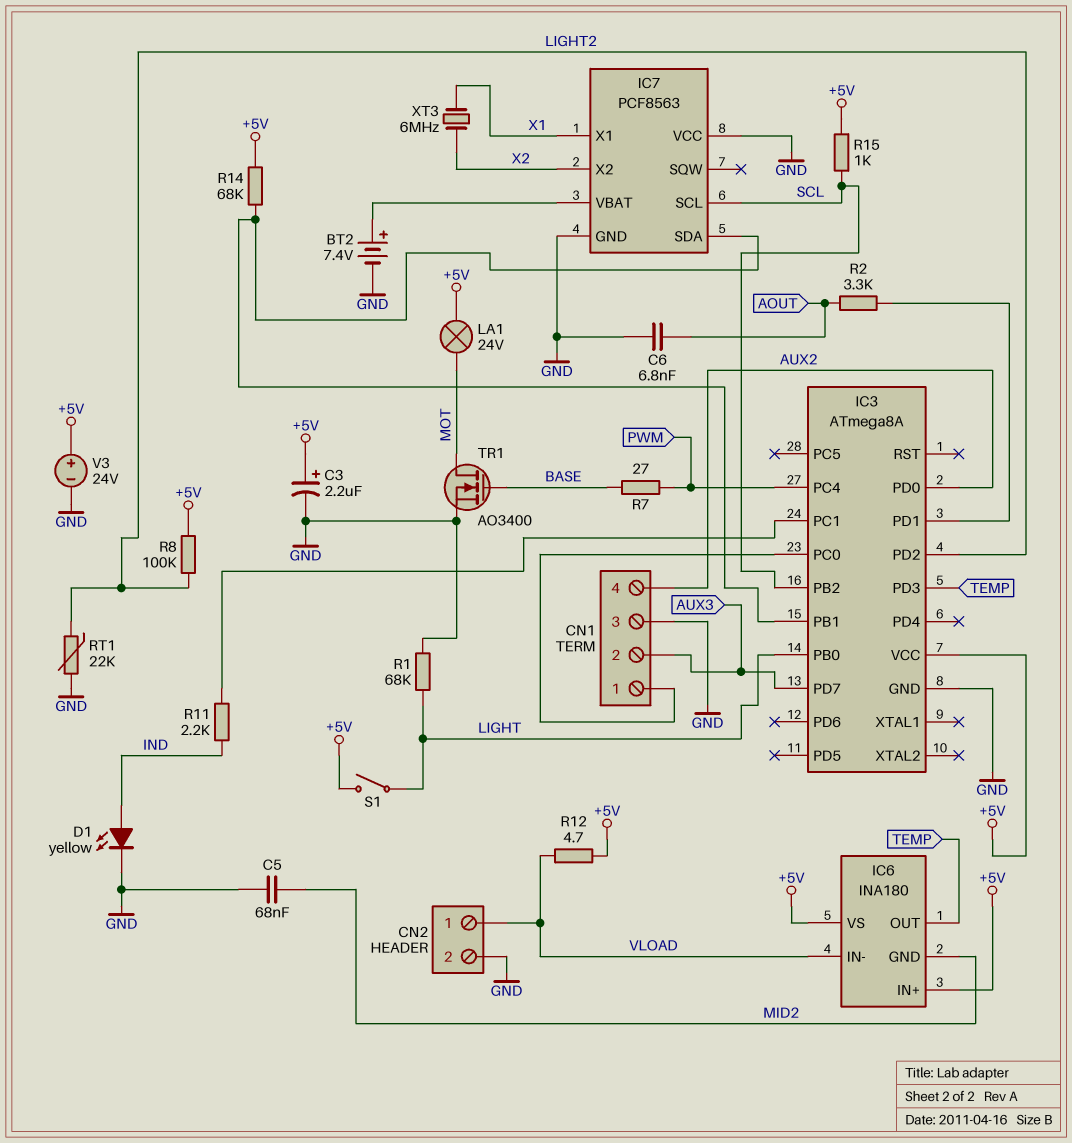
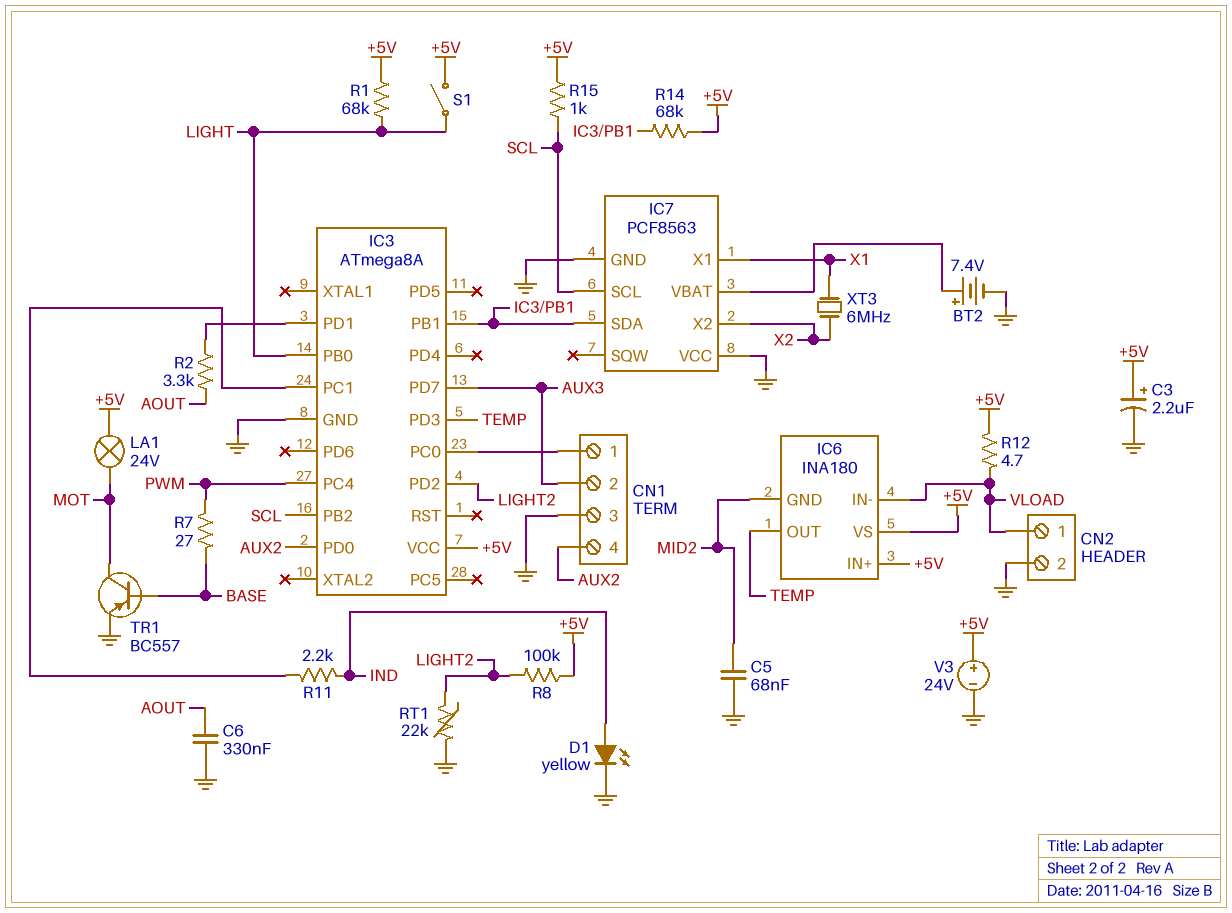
C6: 6.8nF (AOUT, GND) -> 330nF (AOUT, GND)
R1: 68k (GND, LIGHT) -> 68k (+5V, LIGHT)
TR1: NMOS AO3400 (G BASE, D MOT, S GND) -> PNP BC557 (B BASE, C MOT, E GND)

